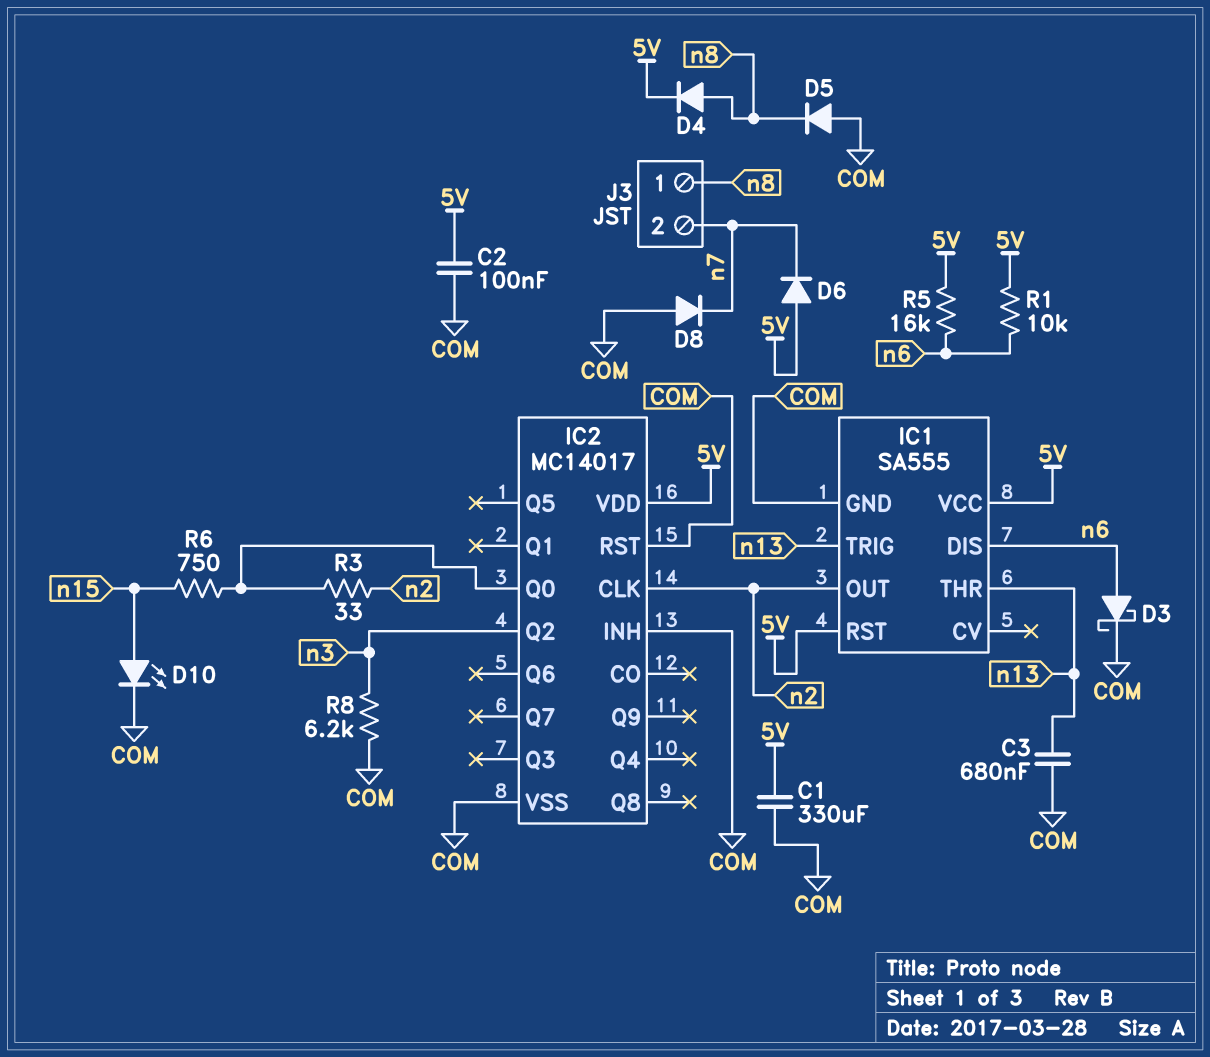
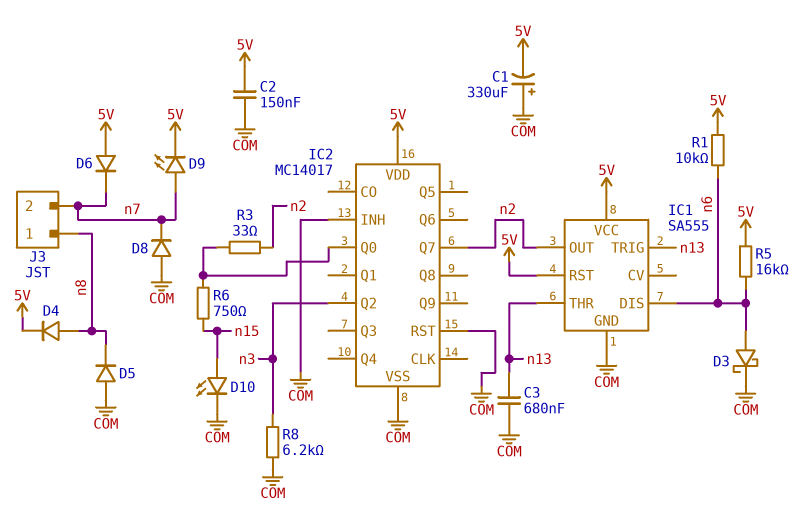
C1: 330uF (5V, COM) -> 330uF (plus COM, minus 5V)
C2: 100nF (5V, COM) -> 150nF (5V, COM)
D9: none -> LED (A n7, K 5V)
IC2 pin CLK: n2 -> none
IC2 pin Q7: none -> n2

